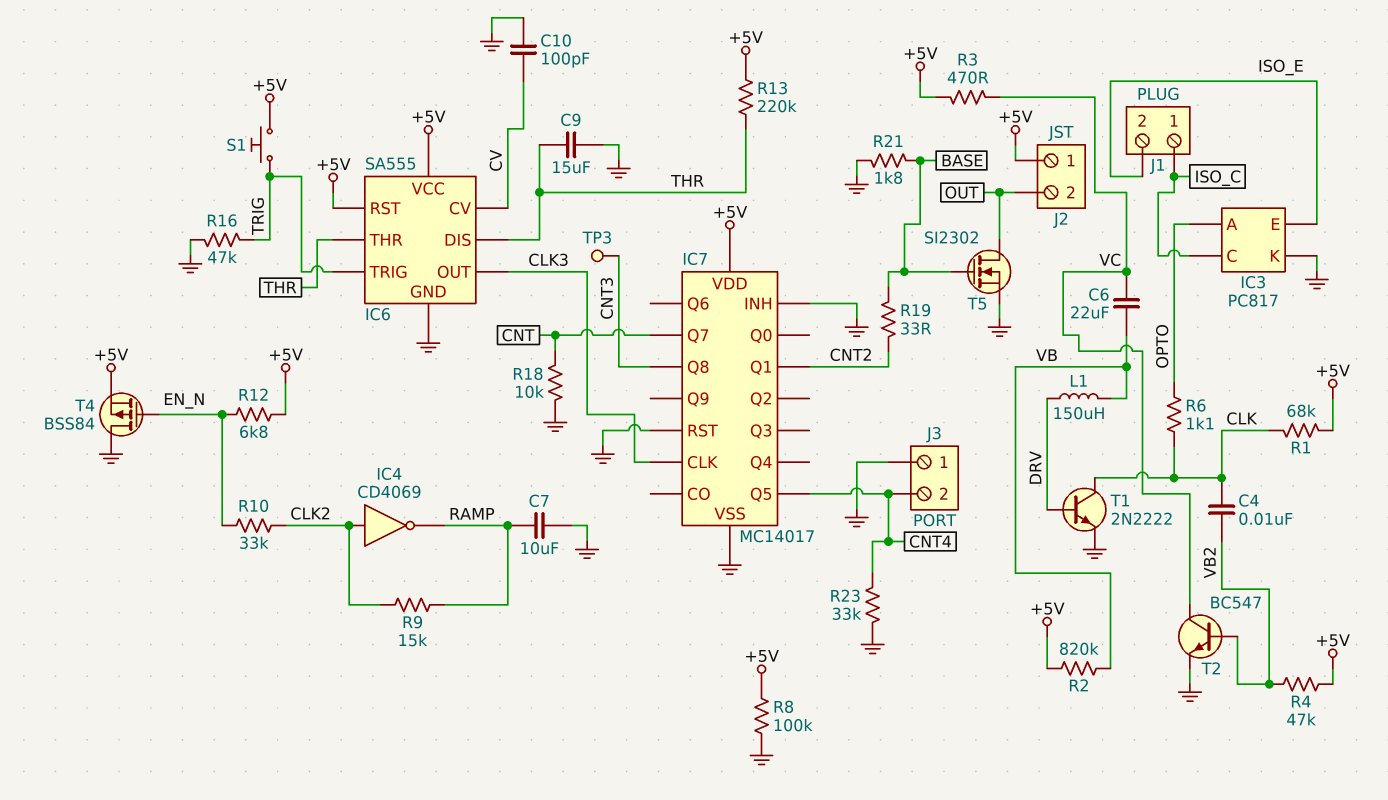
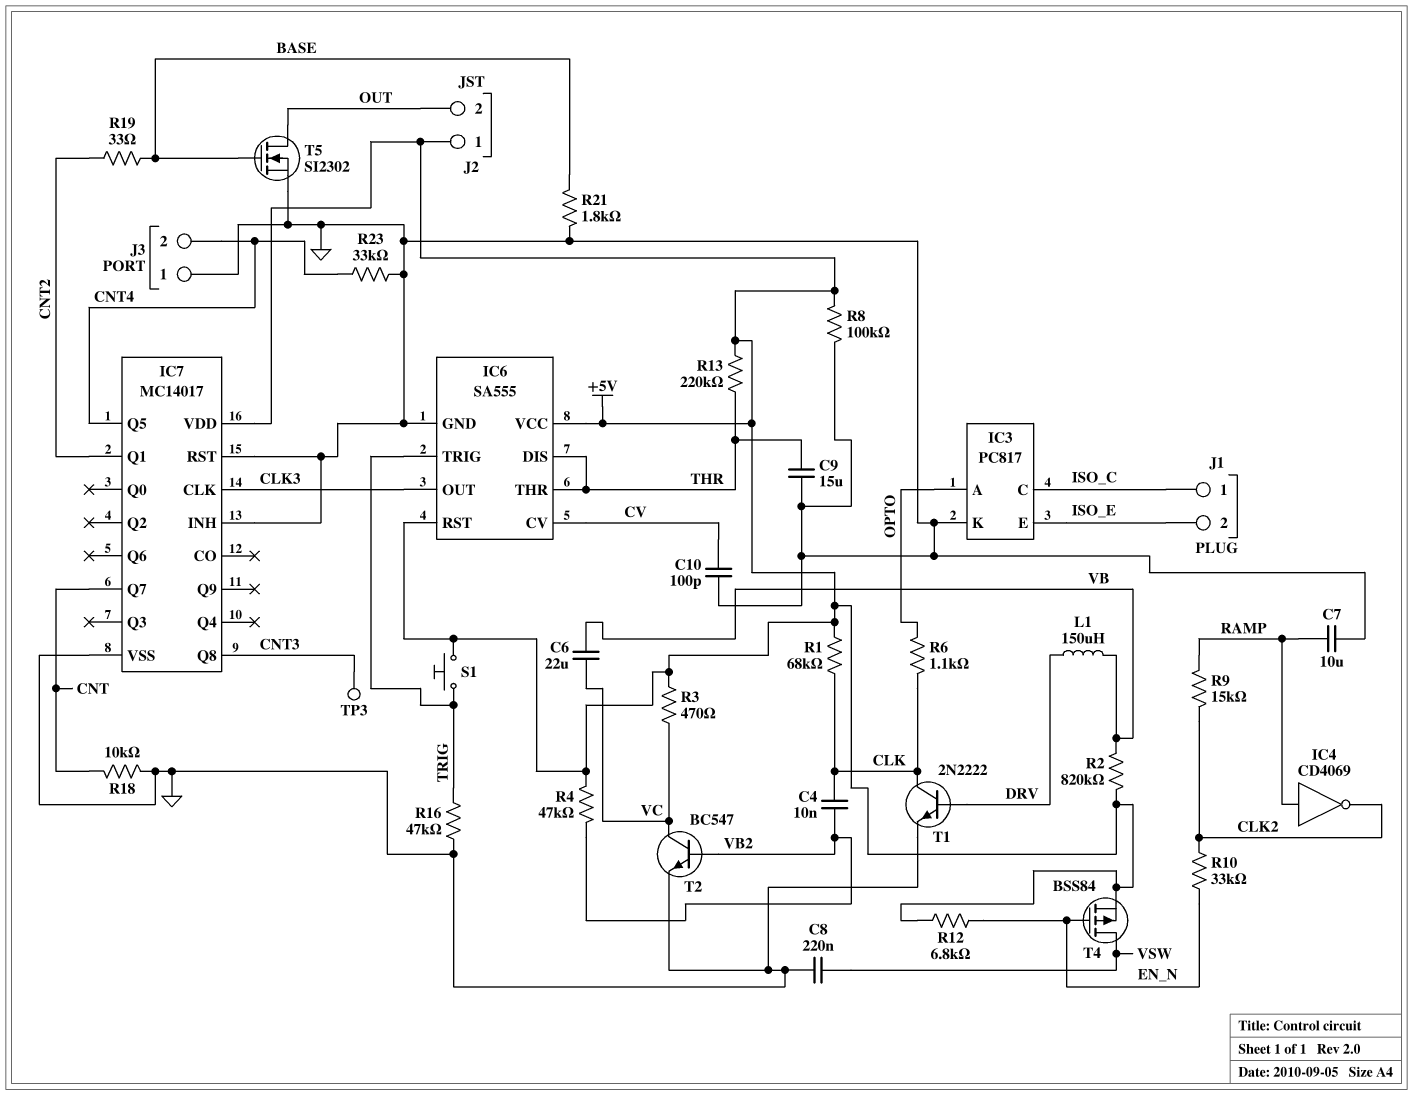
C8: none -> 220nF (GND, VSW)
IC4: NOT CD4069 (in CLK2, out RAMP) -> NOT CD4069 (in RAMP, out CLK2)
T4: PMOS BSS84 (G EN_N, D GND, S +5V) -> PMOS BSS84 (G EN_N, D VSW, S +5V)

